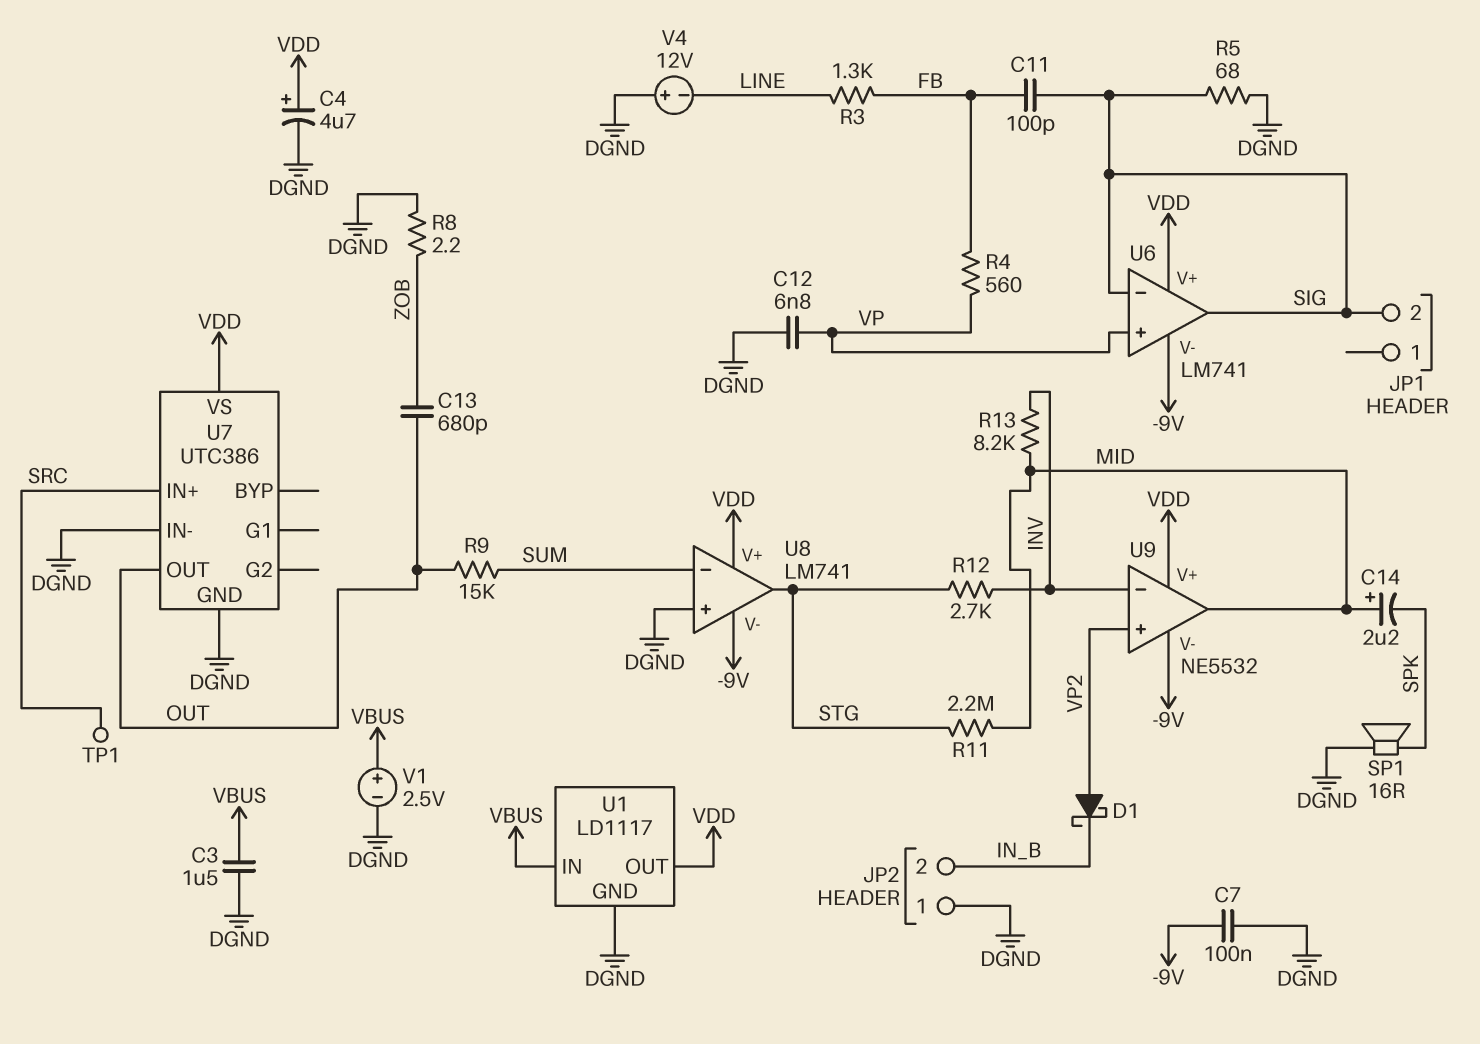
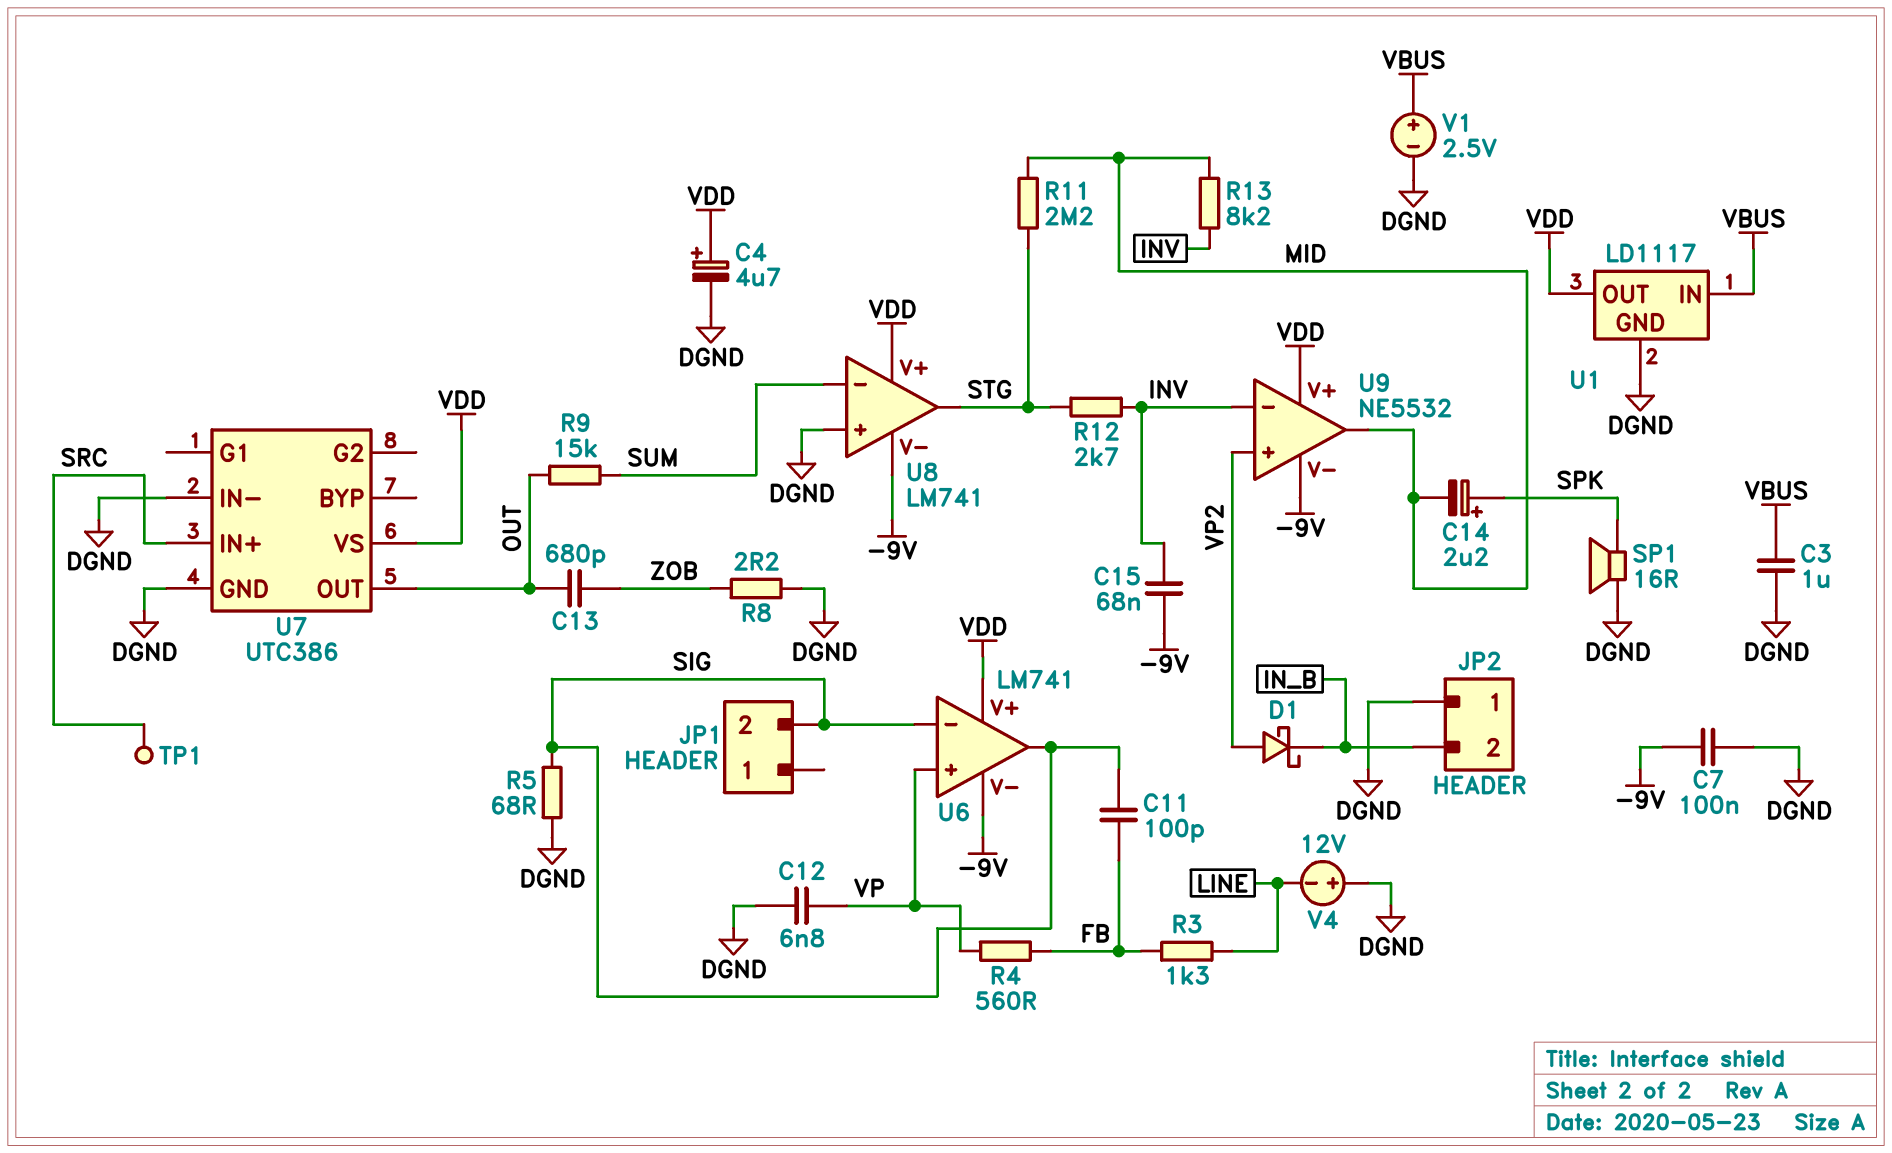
C3: 1.5uF (DGND, VBUS) -> 1uF (DGND, VBUS)
C14: 2.2uF (plus MID, minus SPK) -> 2.2uF (plus SPK, minus MID)
C15: none -> 68nF (-9V, INV)

